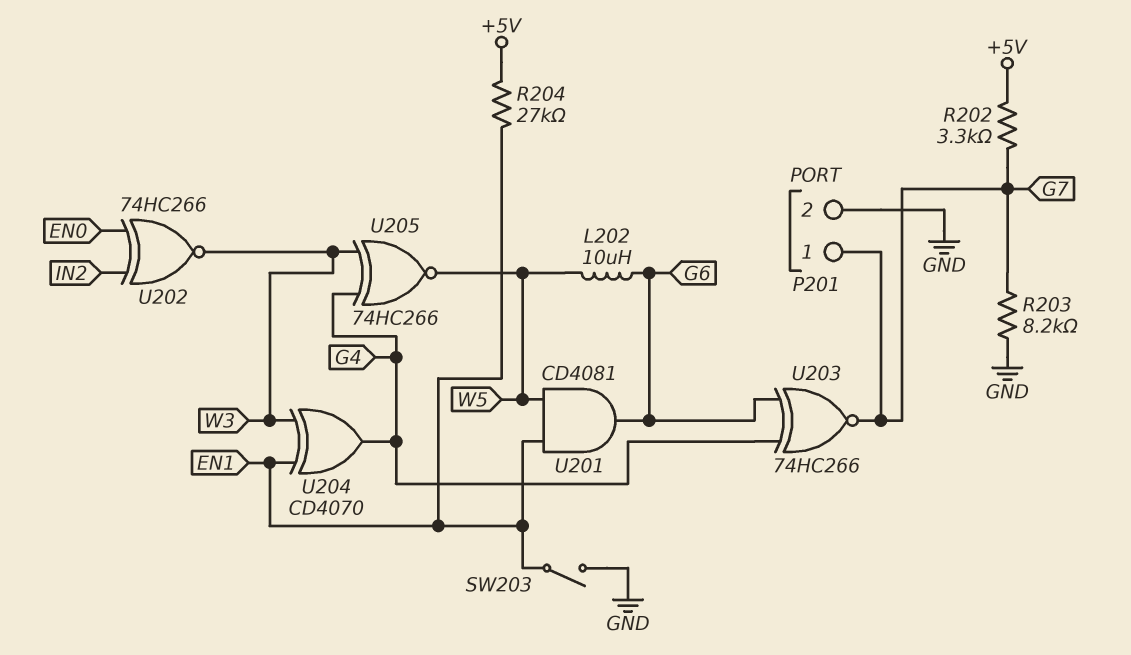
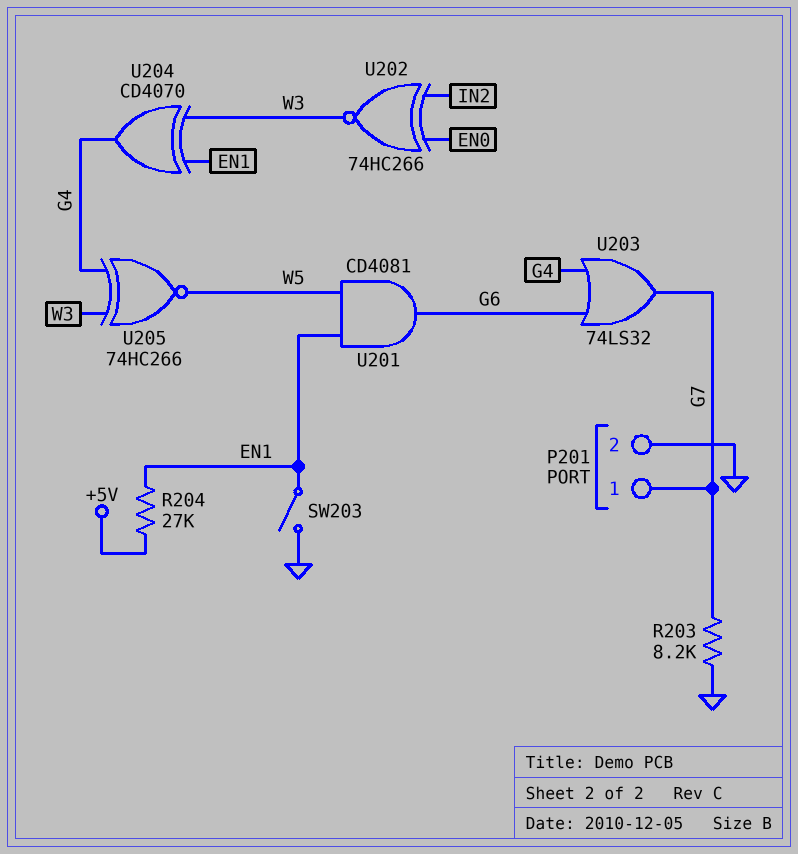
L202: 10uH (G6, W5) -> none
R202: 3.3k (+5V, G7) -> none
U203: XNOR 74HC266 (in G4, in G6, out G7) -> OR 74LS32 (in G4, in G6, out G7)

